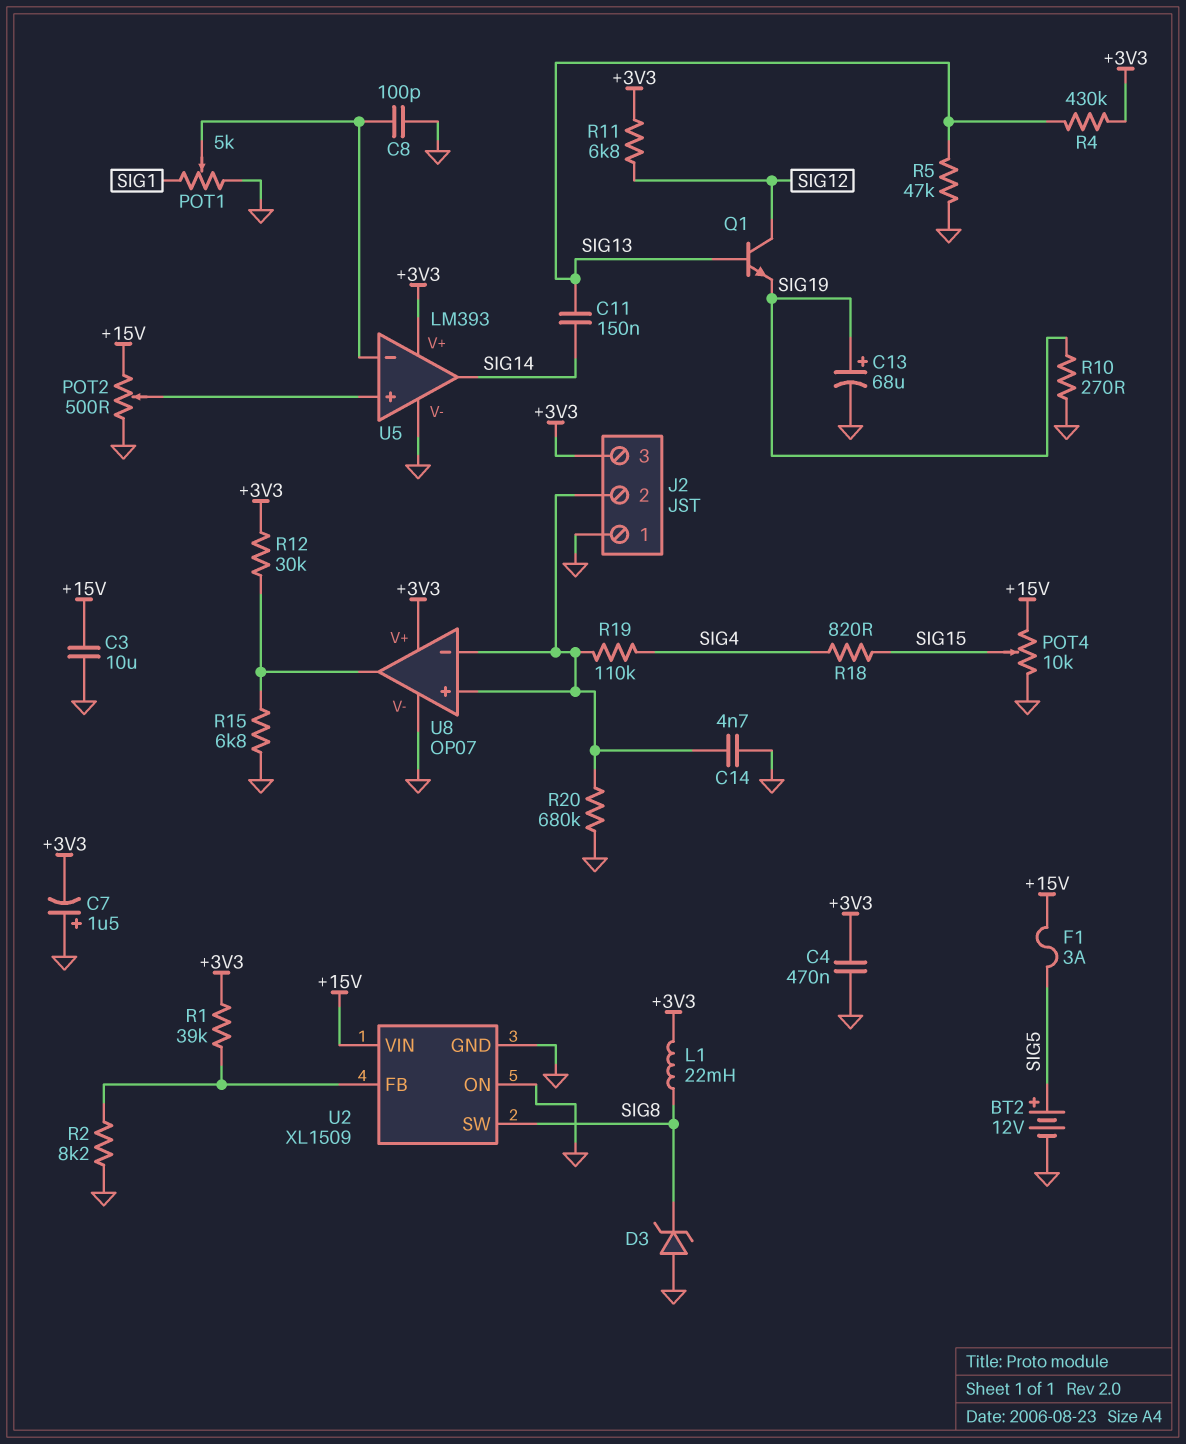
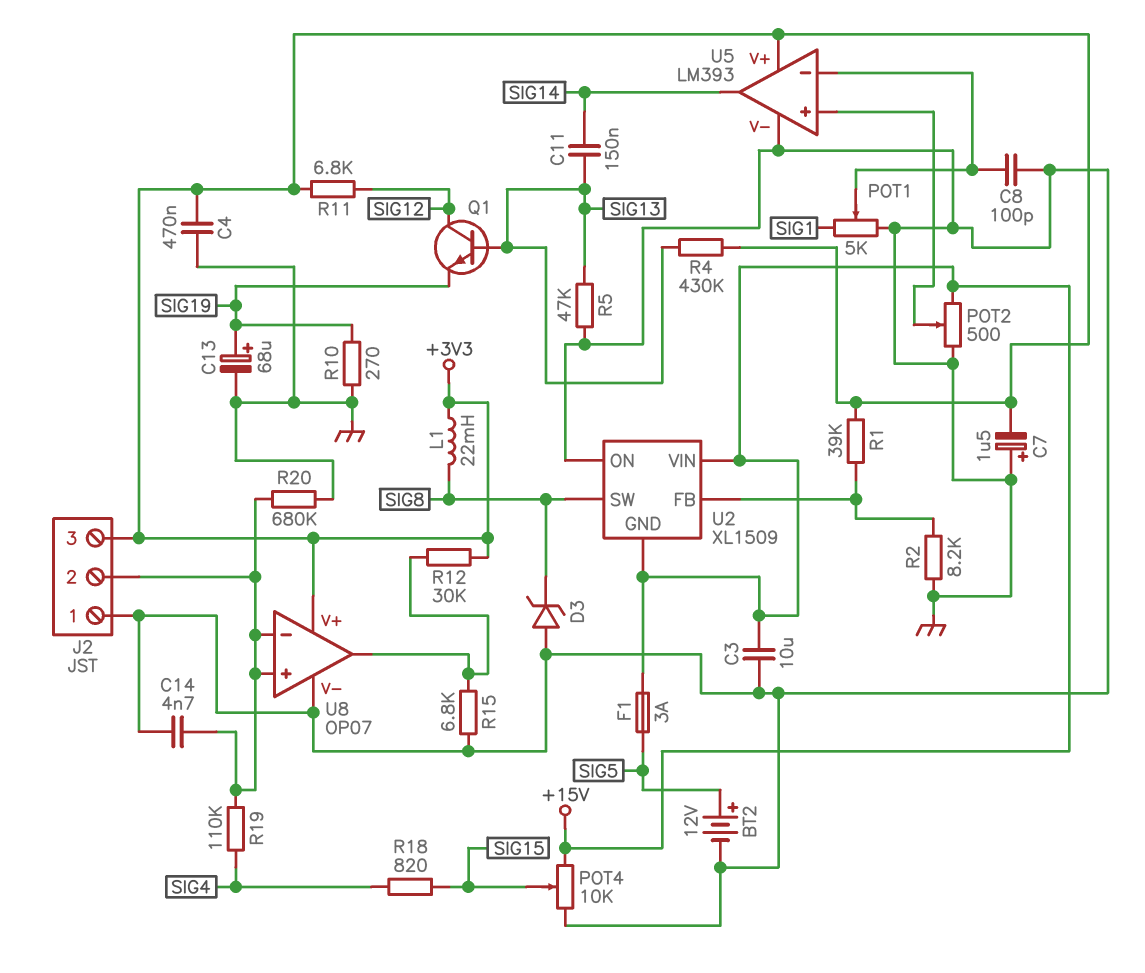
U2 pin GND: GND -> +15V

